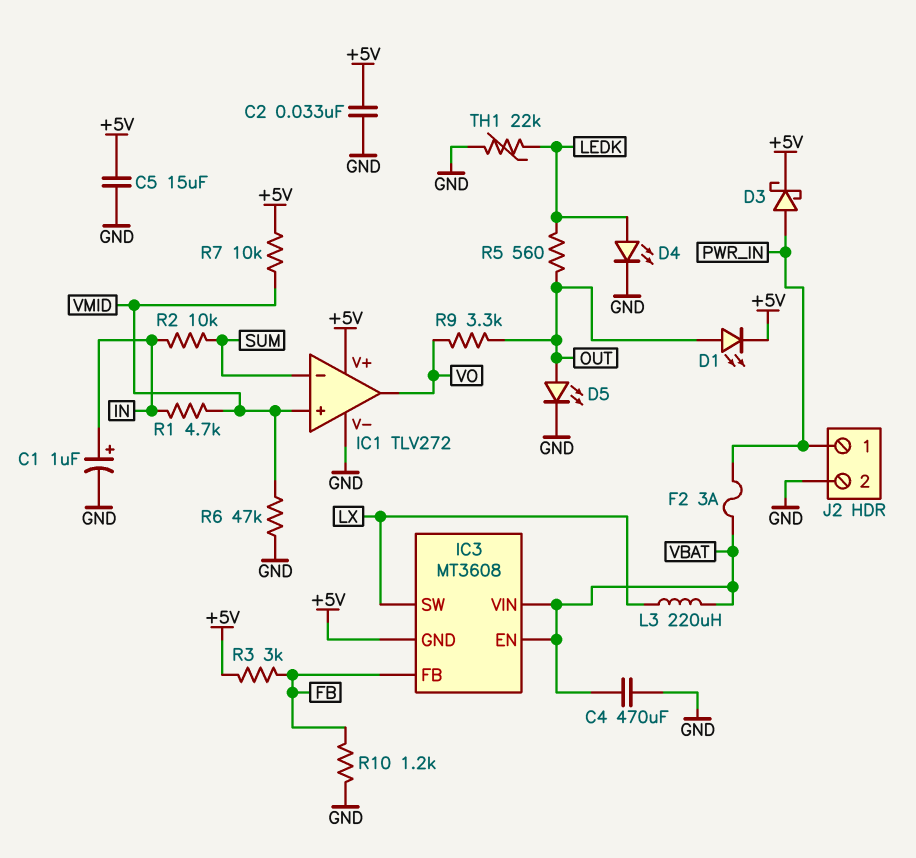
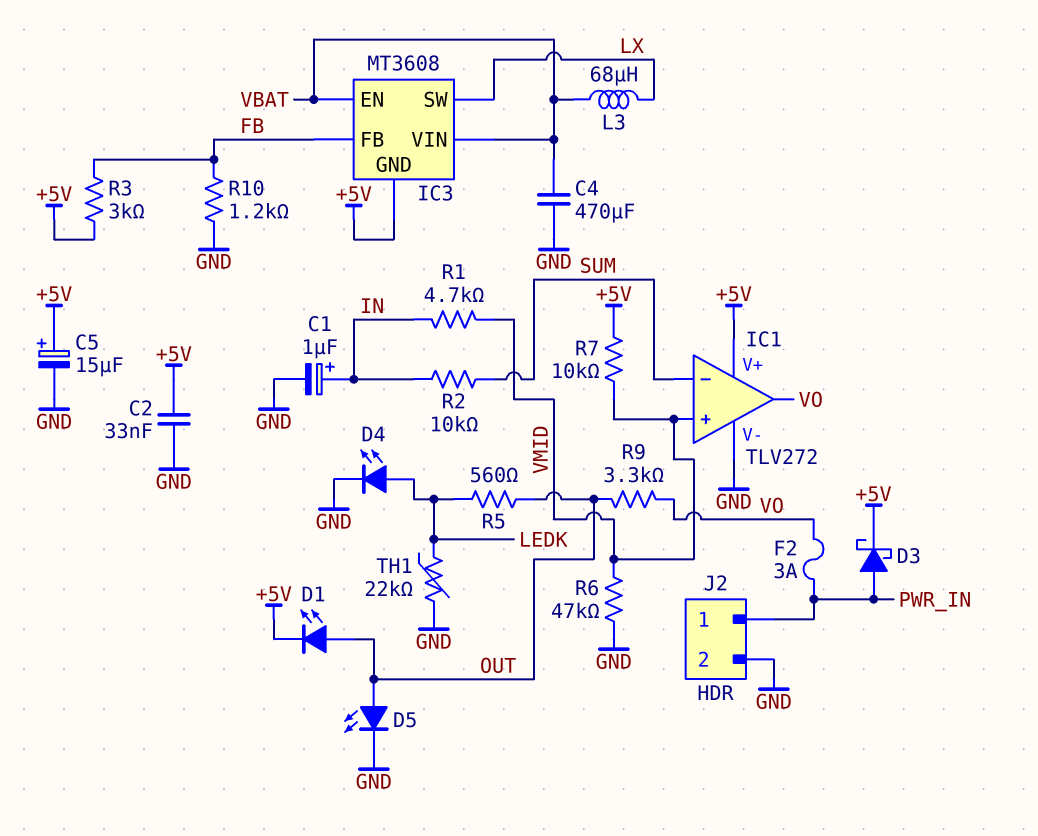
C5: 15uF (+5V, GND) -> 15uF (plus +5V, minus GND)
F2: 3A (PWR_IN, VBAT) -> 3A (PWR_IN, VO)
L3: 220uH (LX, VBAT) -> 68uH (LX, VBAT)

